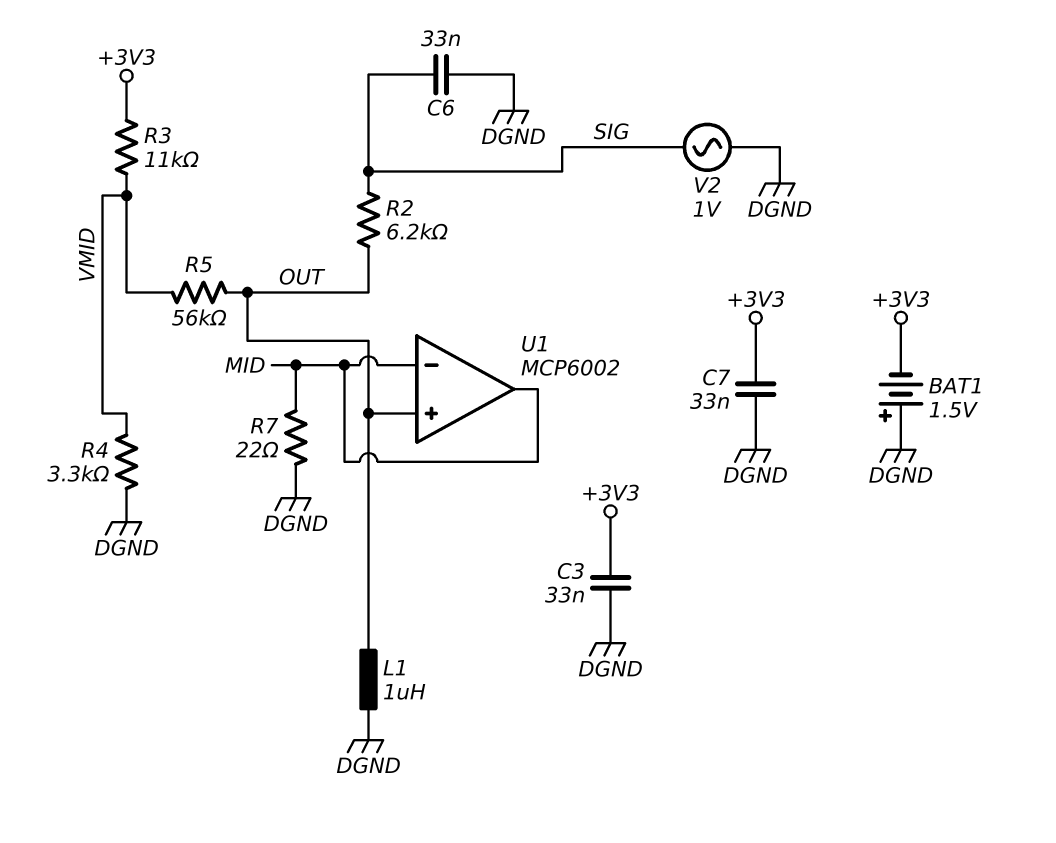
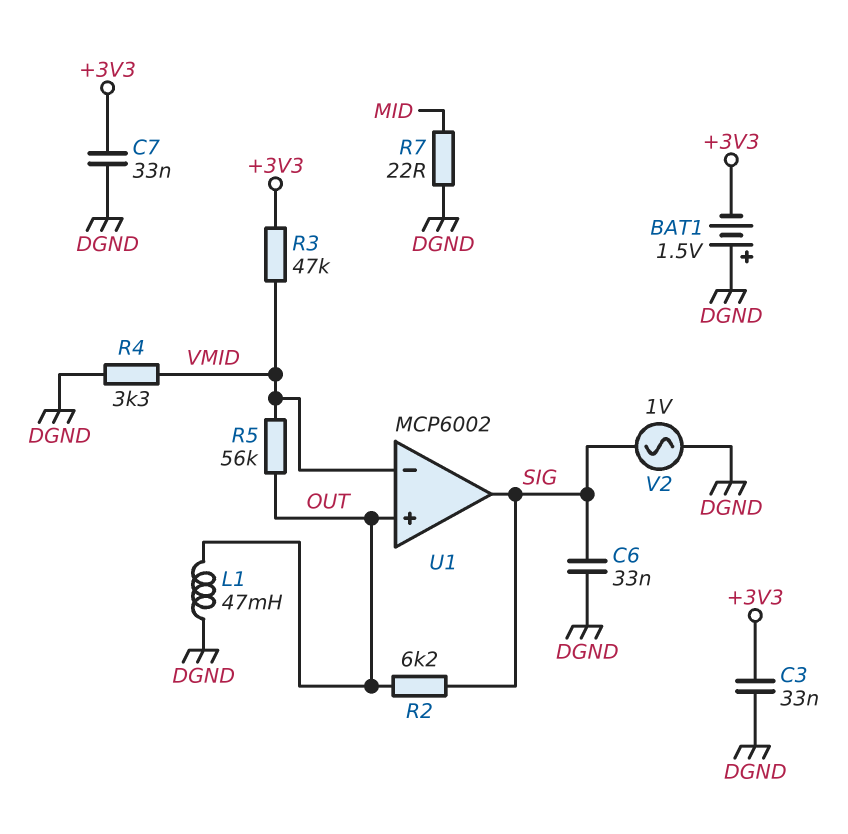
L1: 1uH (DGND, OUT) -> 47mH (DGND, OUT)
R3: 11k (+3V3, VMID) -> 47k (+3V3, VMID)
U1 pin in-: MID -> VMID
U1 pin out: MID -> SIG

